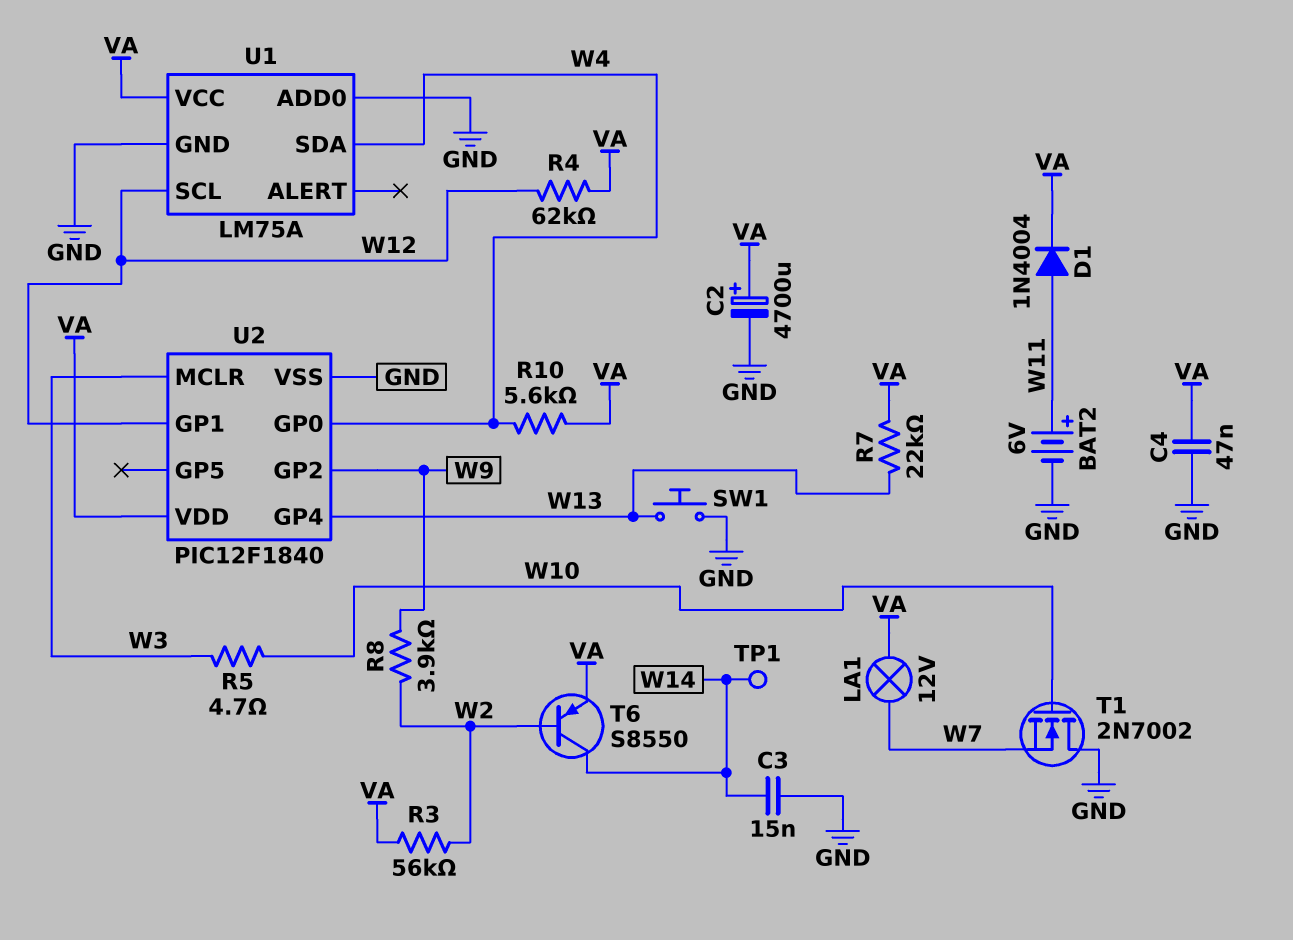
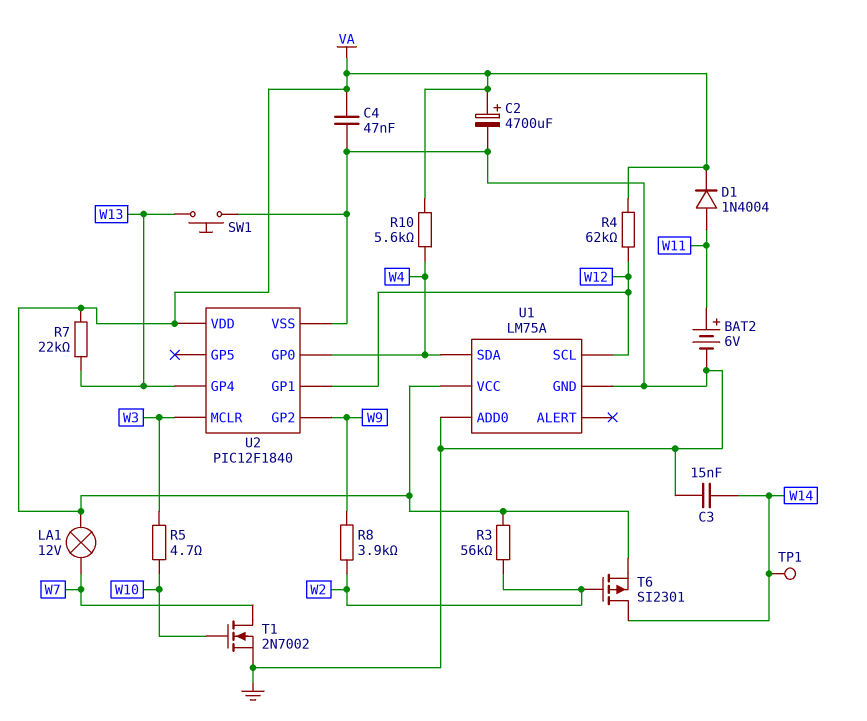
T1: NMOS 2N7002 (G W10, D GND, S W7) -> NMOS 2N7002 (G W10, D W7, S GND)
T6: PNP S8550 (B W2, C W14, E VA) -> PMOS SI2301 (G W2, D W14, S VA)

